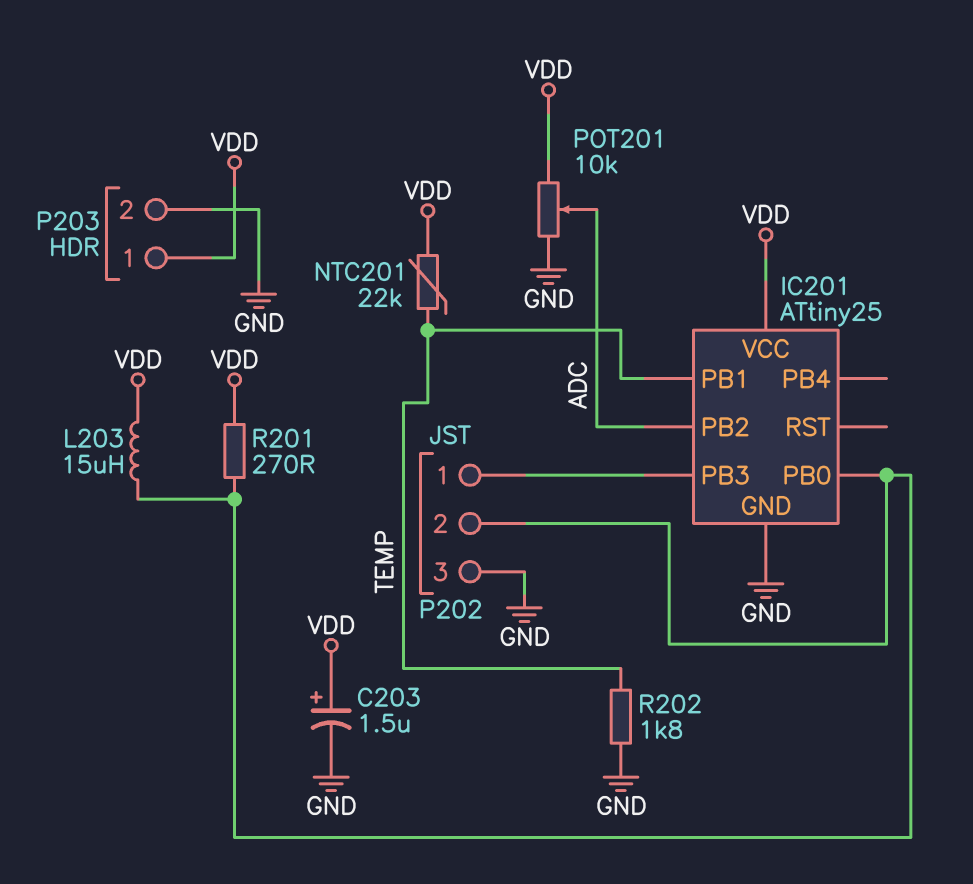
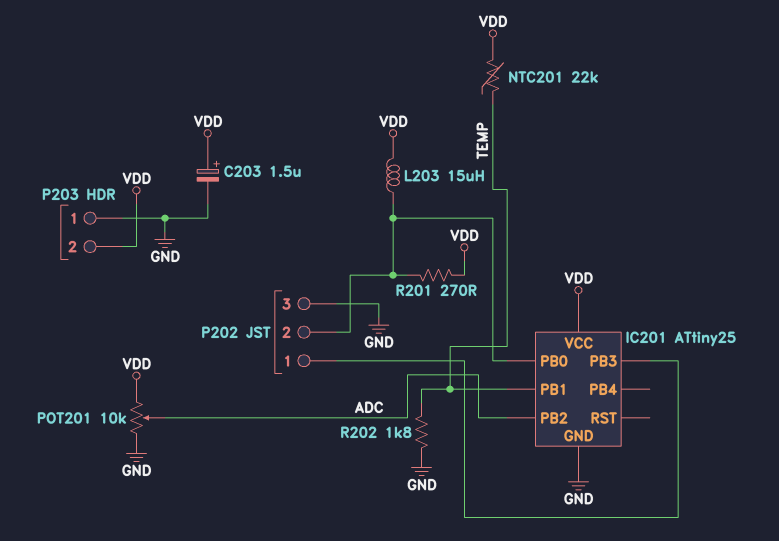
P203 pin 1: VDD -> GND
P203 pin 2: GND -> VDD

